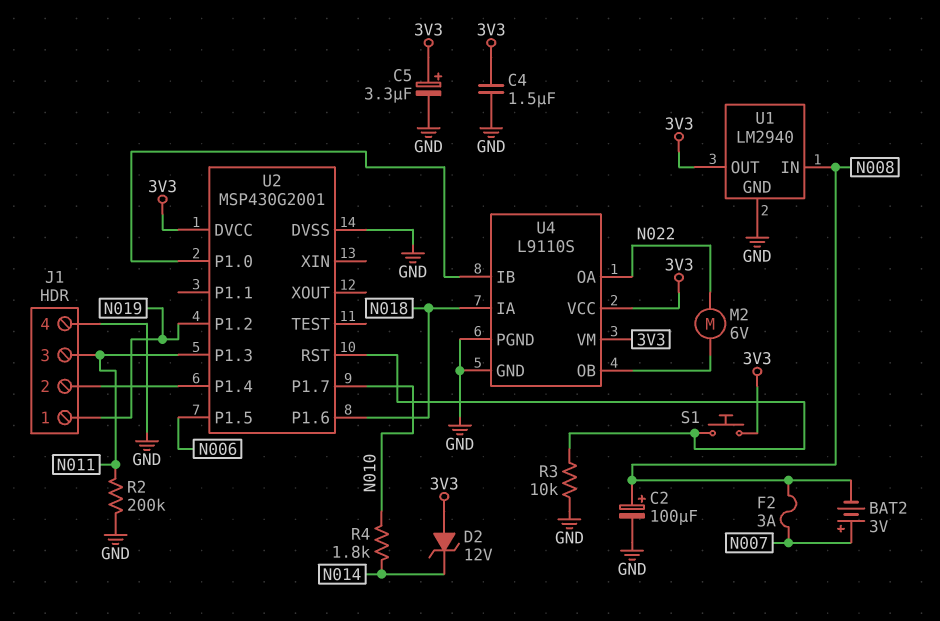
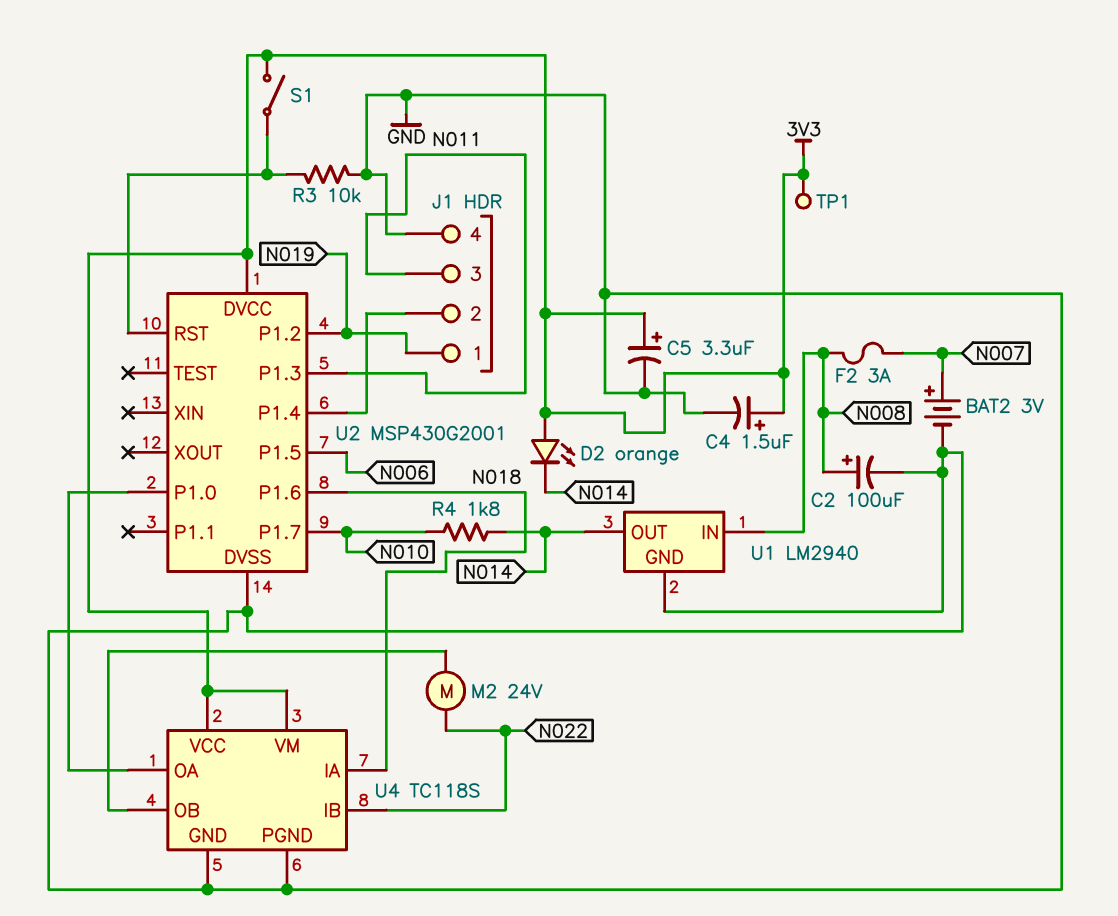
BAT2: 3V (plus N007, minus N008) -> 3V (plus N007, minus GND)
C4: 1.5uF (3V3, GND) -> 1.5uF (plus 3V3, minus GND)
D2: zener 12V (A 3V3, K N014) -> LED orange (A 3V3, K N014)
M2: motor 6V (N022, U4/OB) -> motor 24V (N022, U4/OB)
R2: 200k (GND, N011) -> none
S1: button (3V3, U2/RST) -> switch (3V3, U2/RST)
TP1: none -> test point (3V3)
U1 pin OUT: 3V3 -> N014
U4: L9110S -> TC118S
U4 pin IB: U2/P1.0 -> N022
U4 pin OA: N022 -> U2/P1.0

